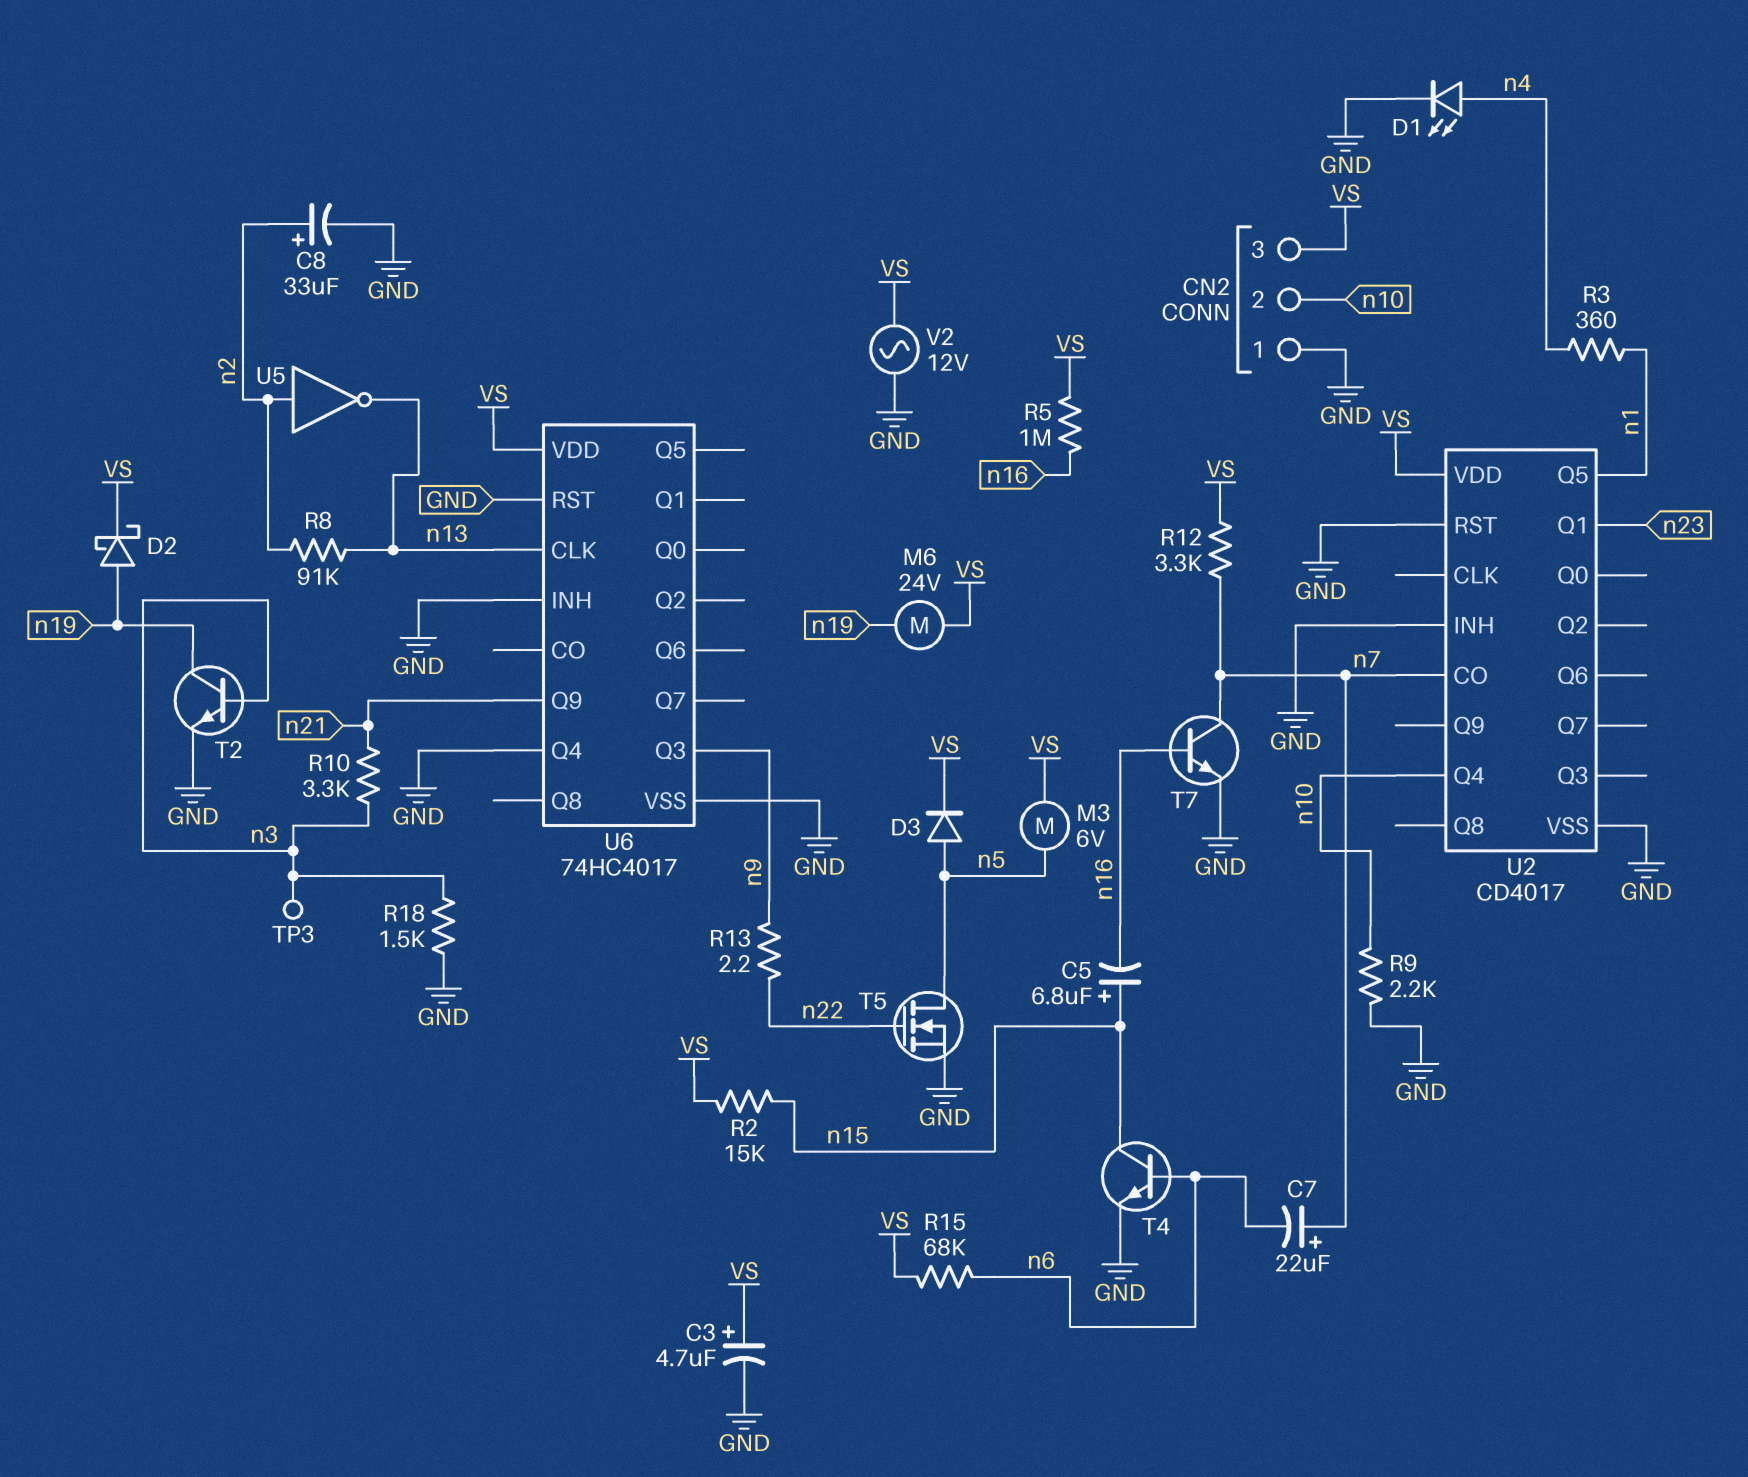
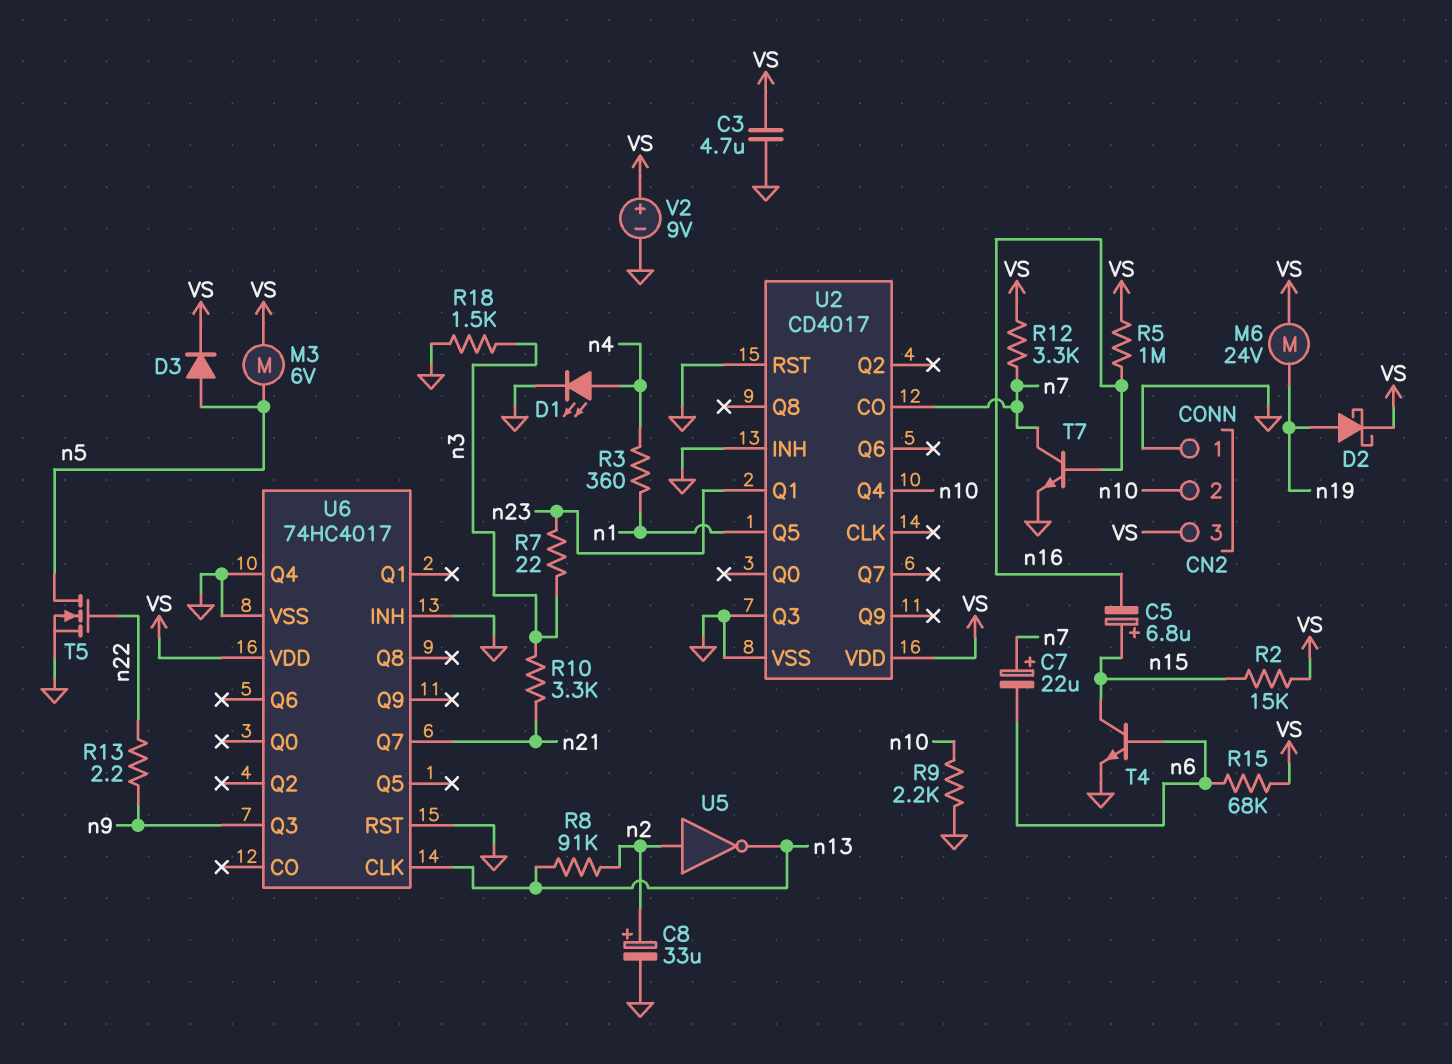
C3: 4.7uF (plus VS, minus GND) -> 4.7uF (GND, VS)
R7: none -> 22 (n3, n23)
T2: NPN (B n3, C n19, E GND) -> none
TP3: test point (n3) -> none
U2 pin Q3: none -> GND
U6 pin Q7: none -> n21
U6 pin Q9: n21 -> none
V2: AC 12V (GND, VS) -> 9V (plus VS, minus GND)

